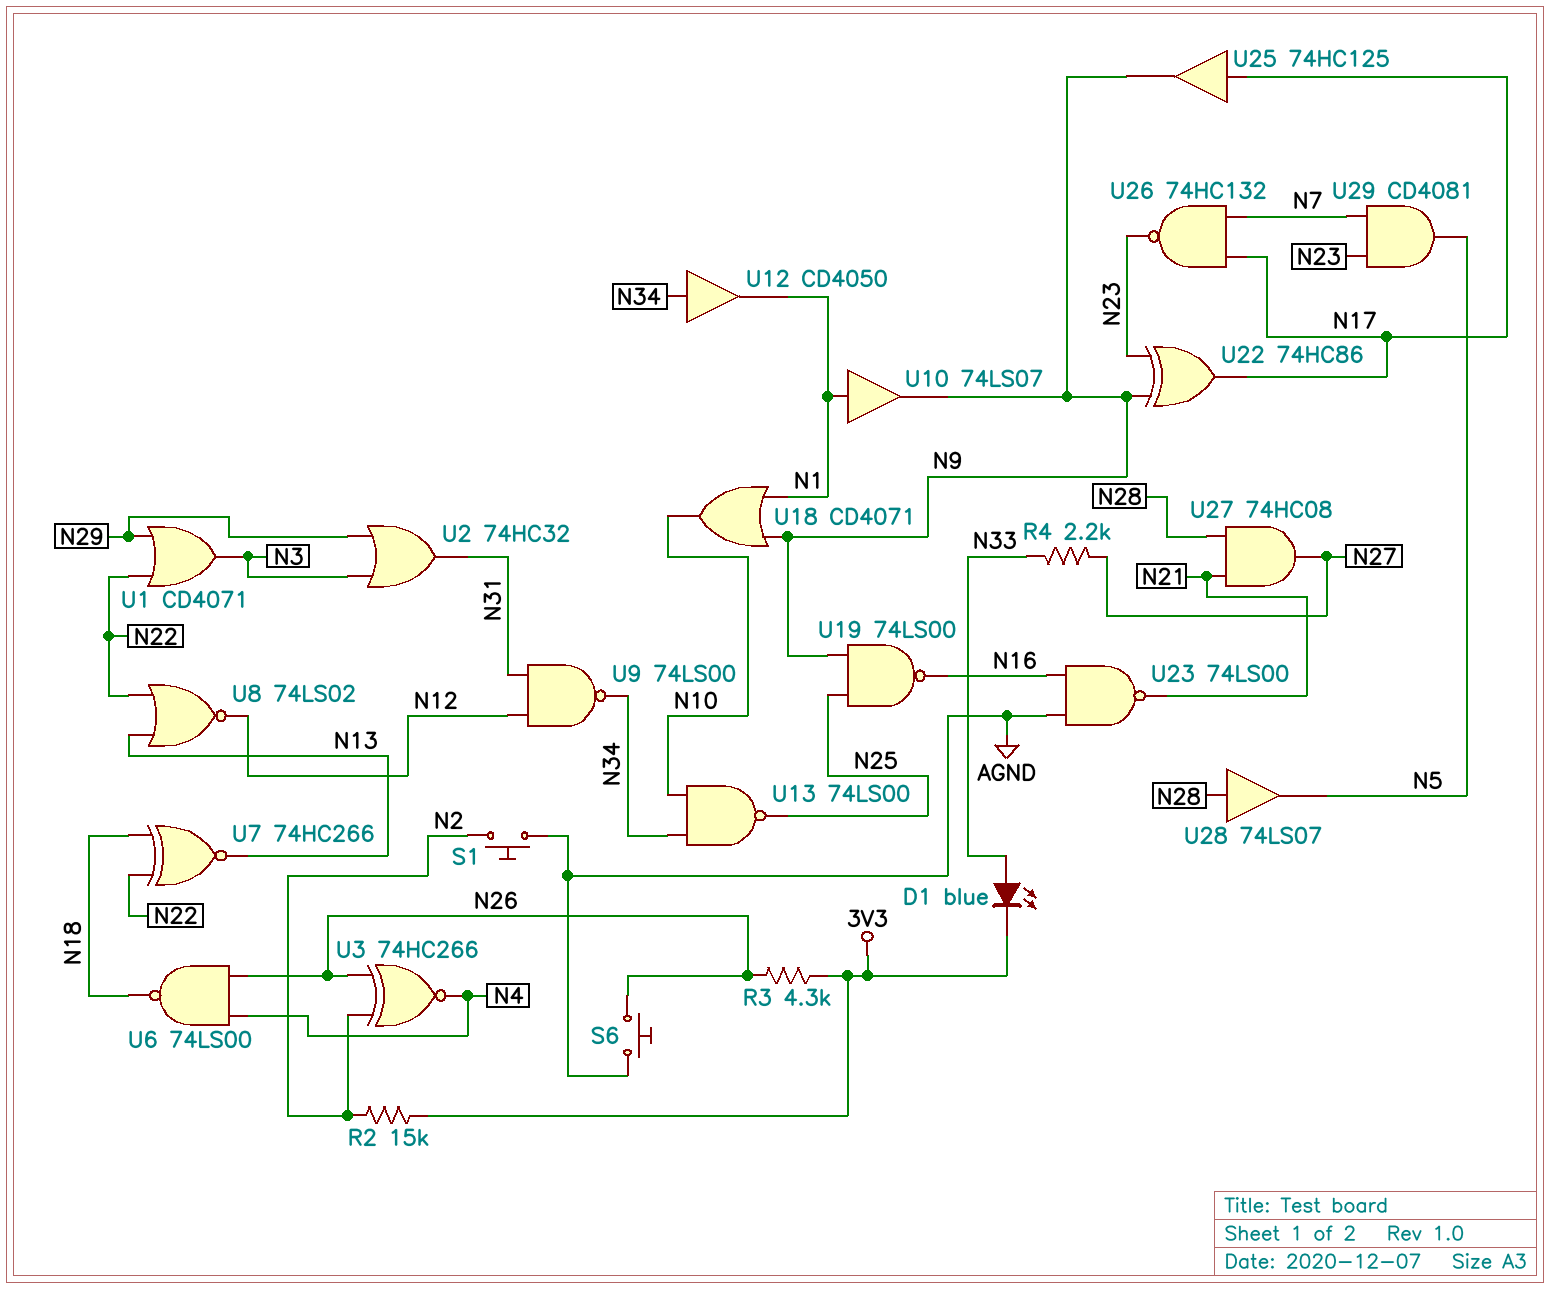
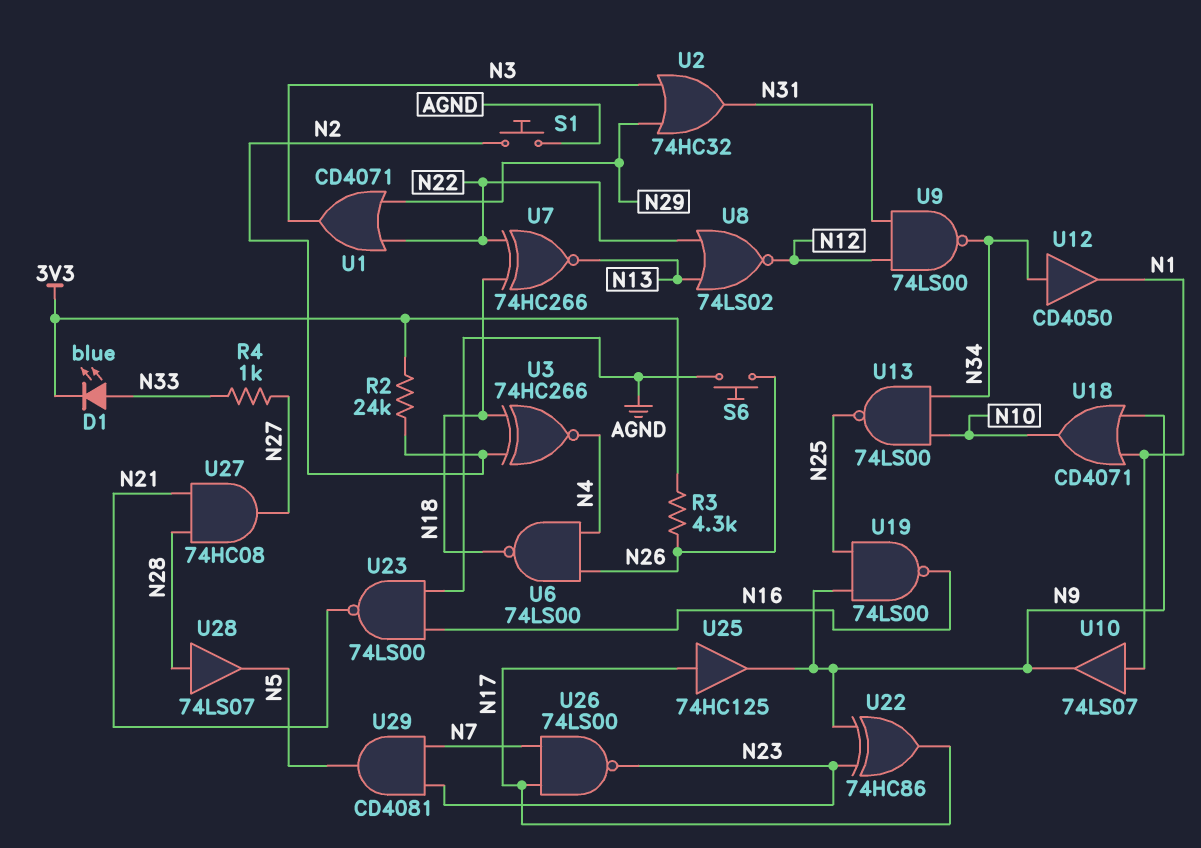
R2: 15k (3V3, N2) -> 24k (3V3, N2)
R4: 2.2k (N27, N33) -> 1k (N27, N33)
U3: XNOR 74HC266 (in N2, in N26, out N4) -> XNOR 74HC266 (in N2, in N18, out N4)
U26: NAND 74HC132 (in N7, in N17, out N23) -> NAND 74LS00 (in N7, in N17, out N23)

